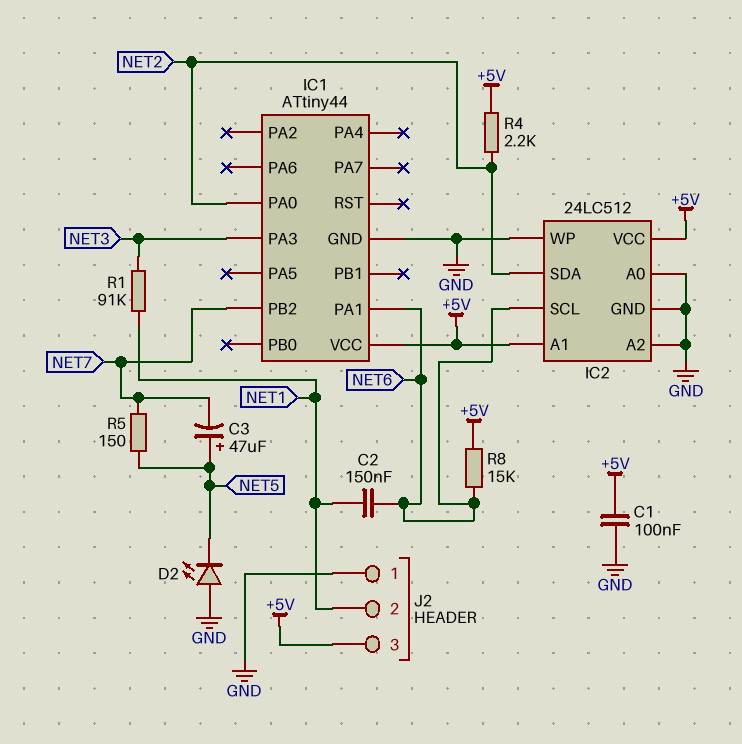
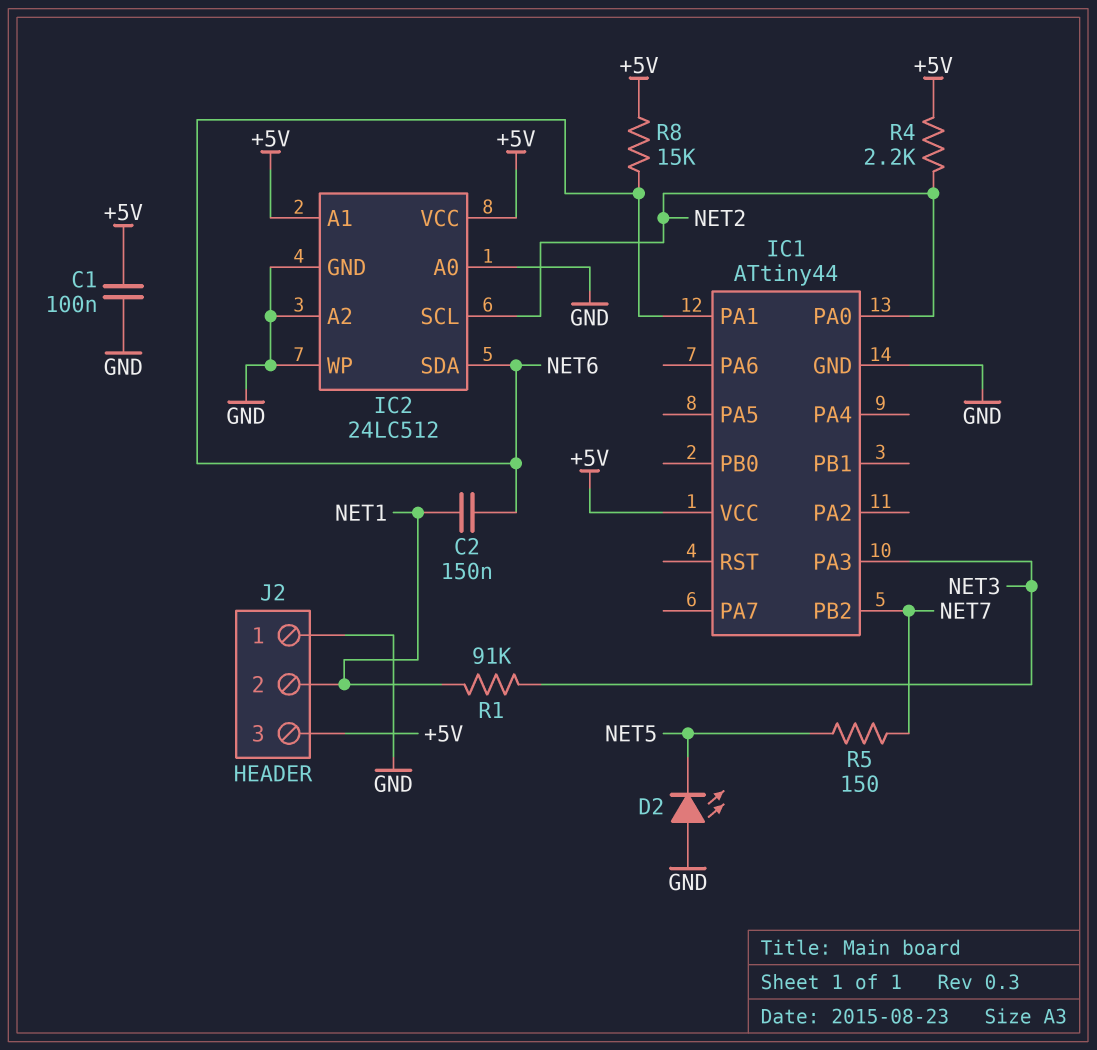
C3: 47uF (plus NET5, minus NET7) -> none
IC2 pin SCL: NET6 -> NET2
IC2 pin SDA: NET2 -> NET6

